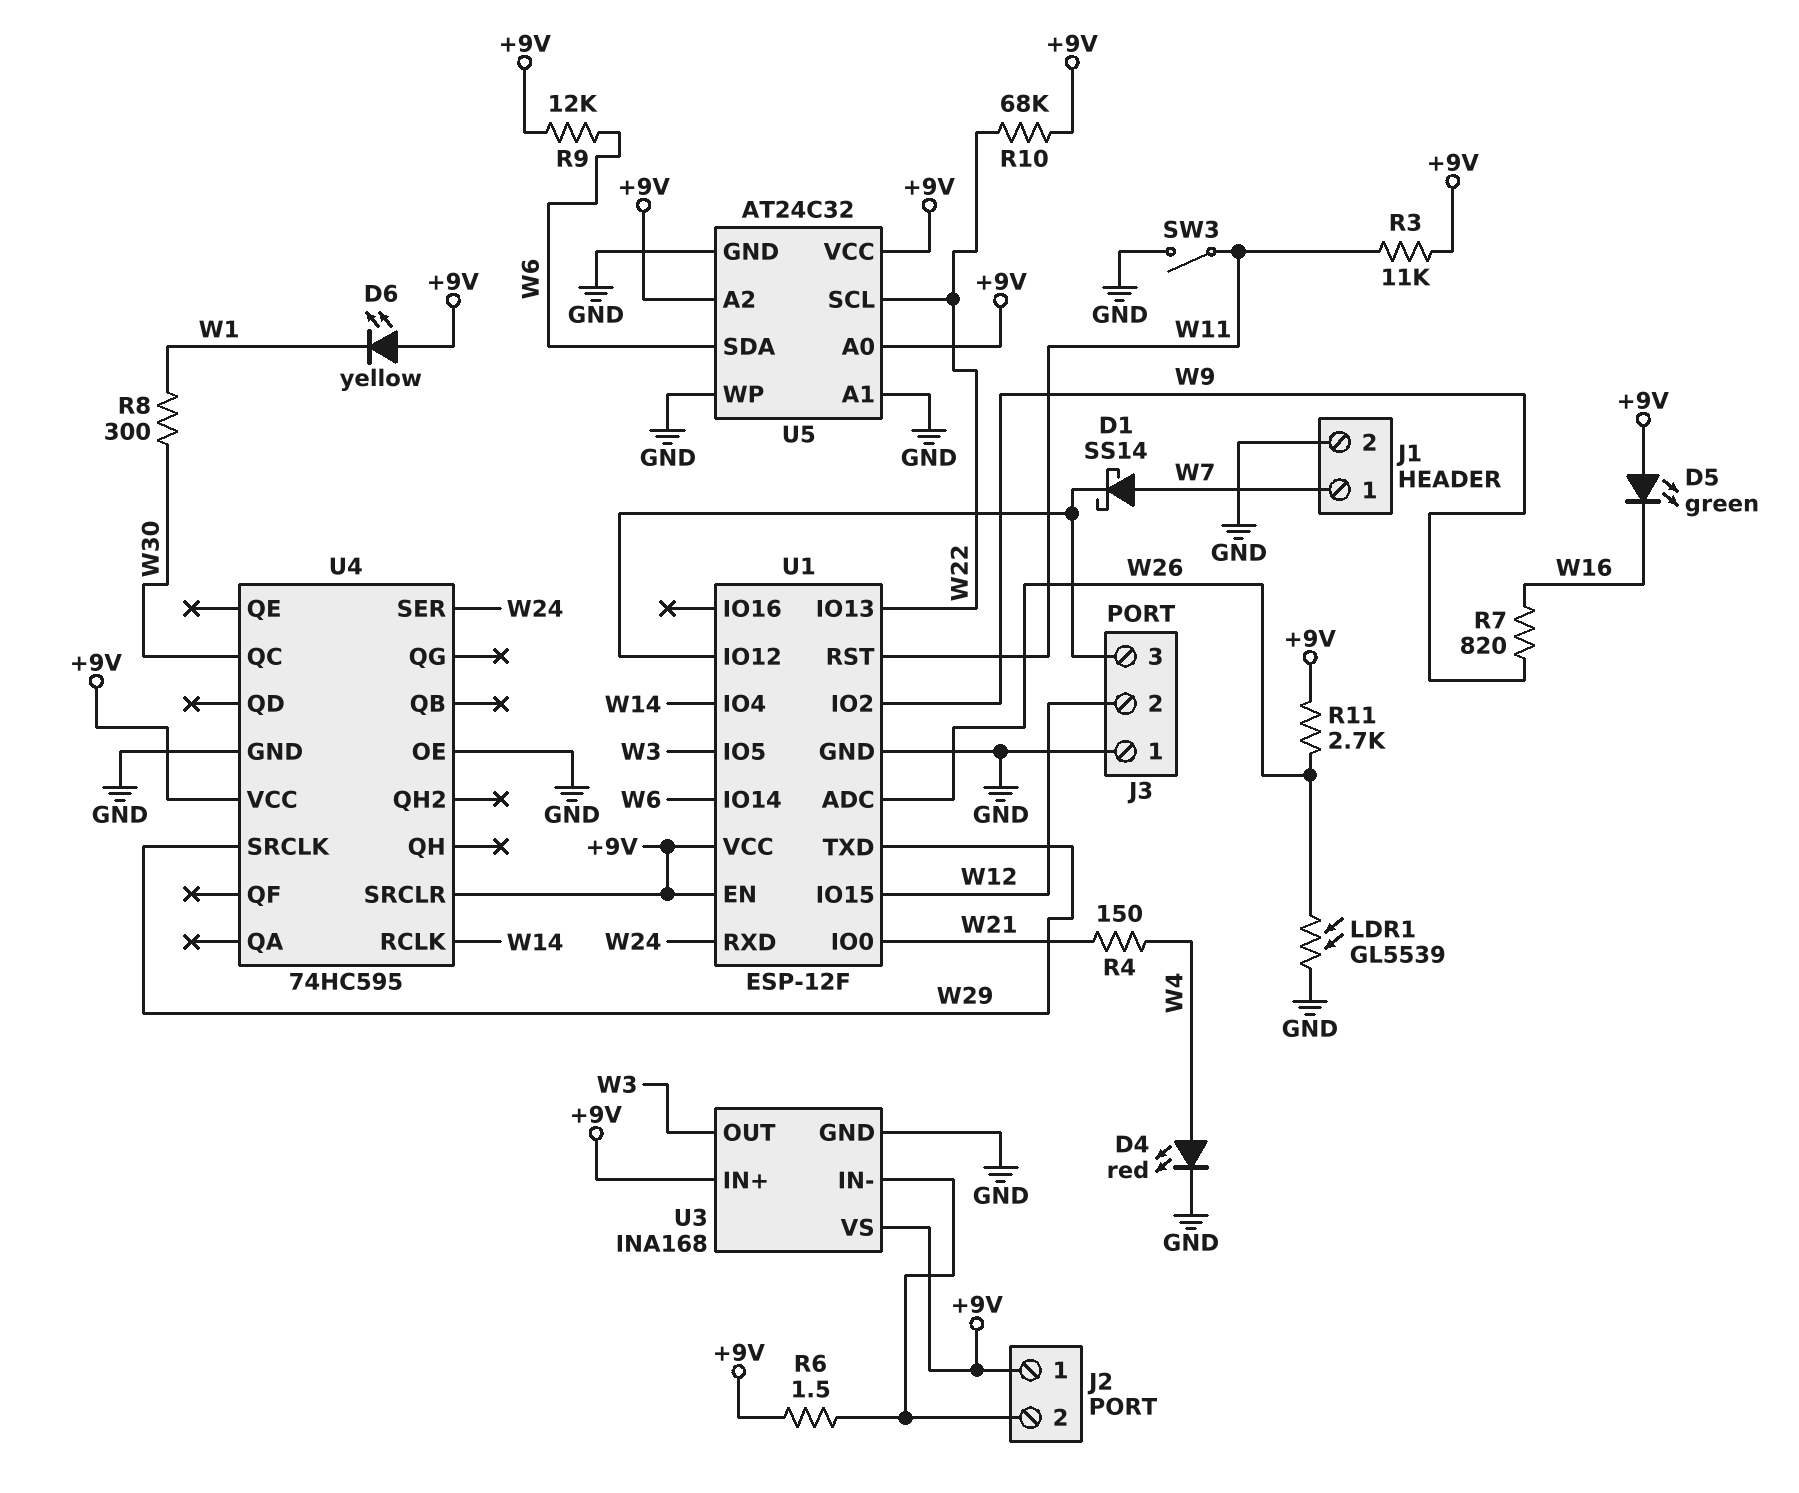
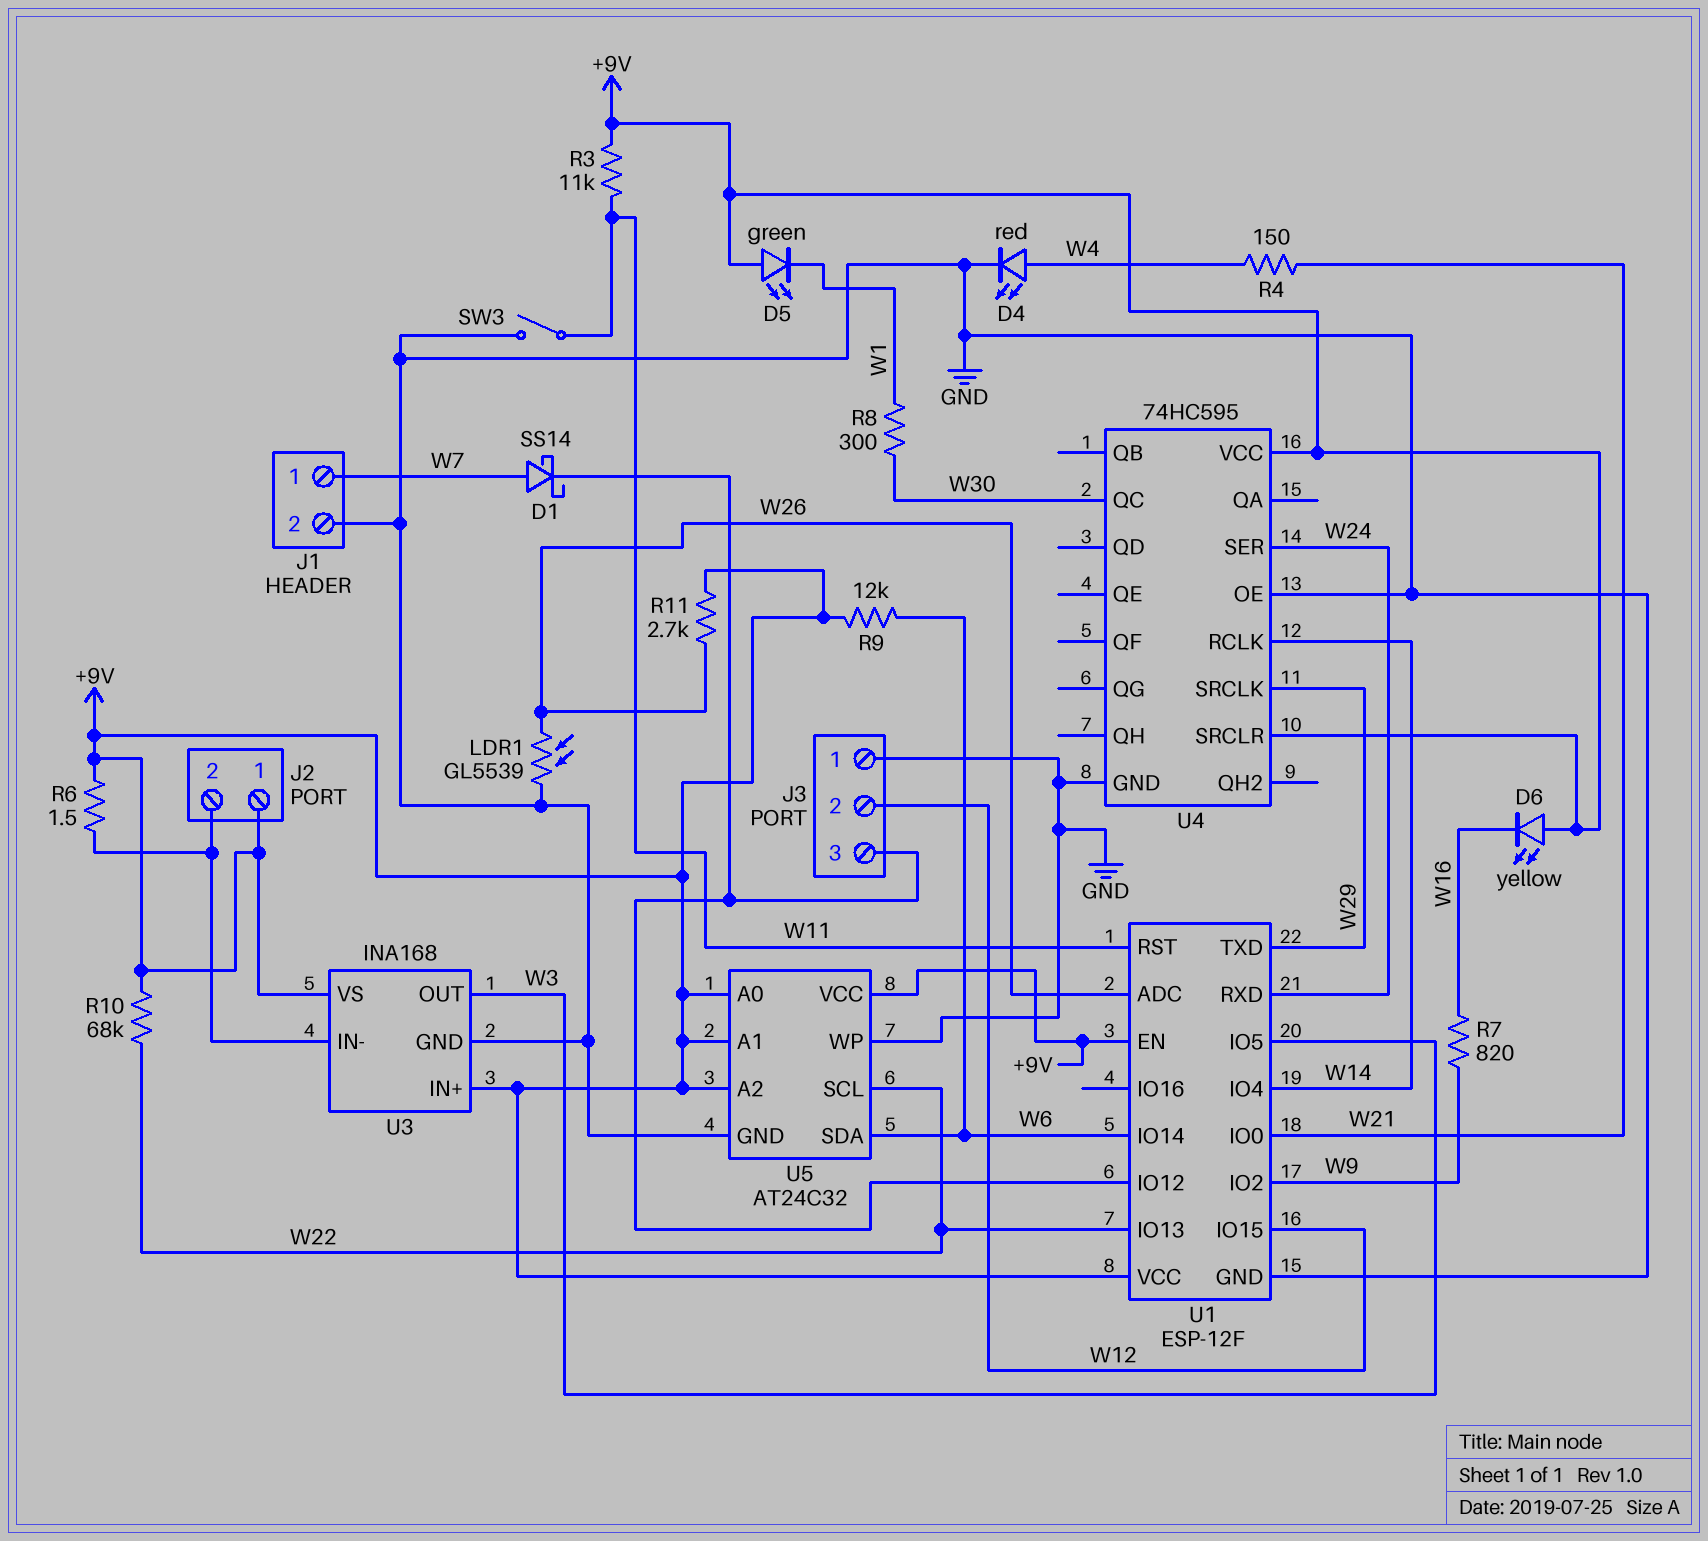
D5: LED green (A +9V, K W16) -> LED green (A +9V, K W1)
D6: LED yellow (A +9V, K W1) -> LED yellow (A +9V, K W16)
U5 pin A1: GND -> +9V

